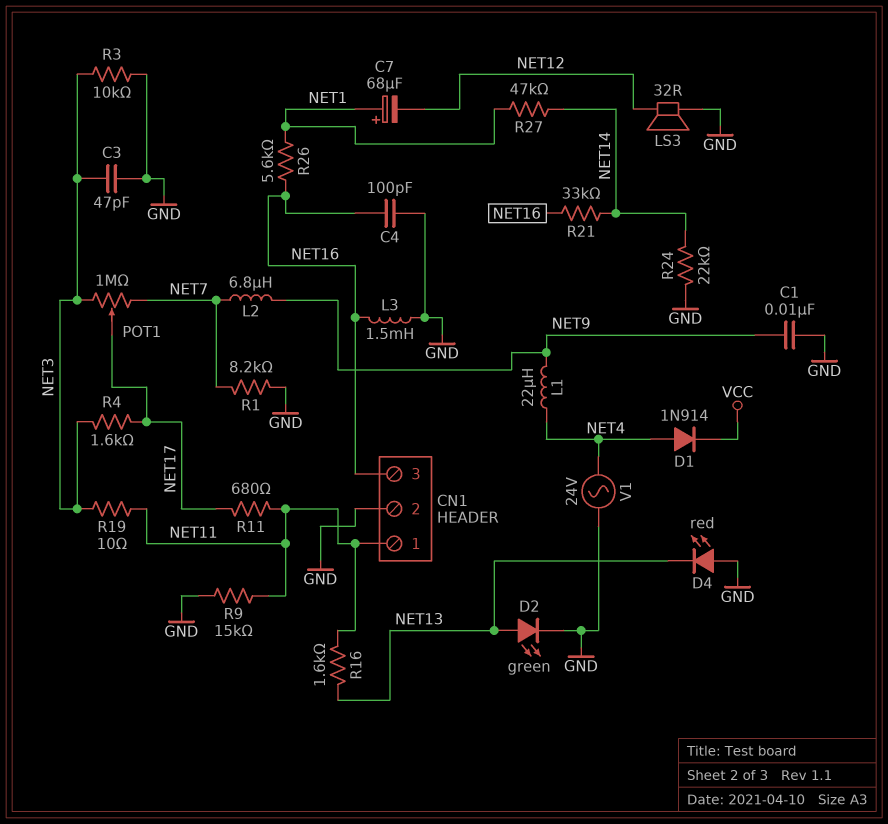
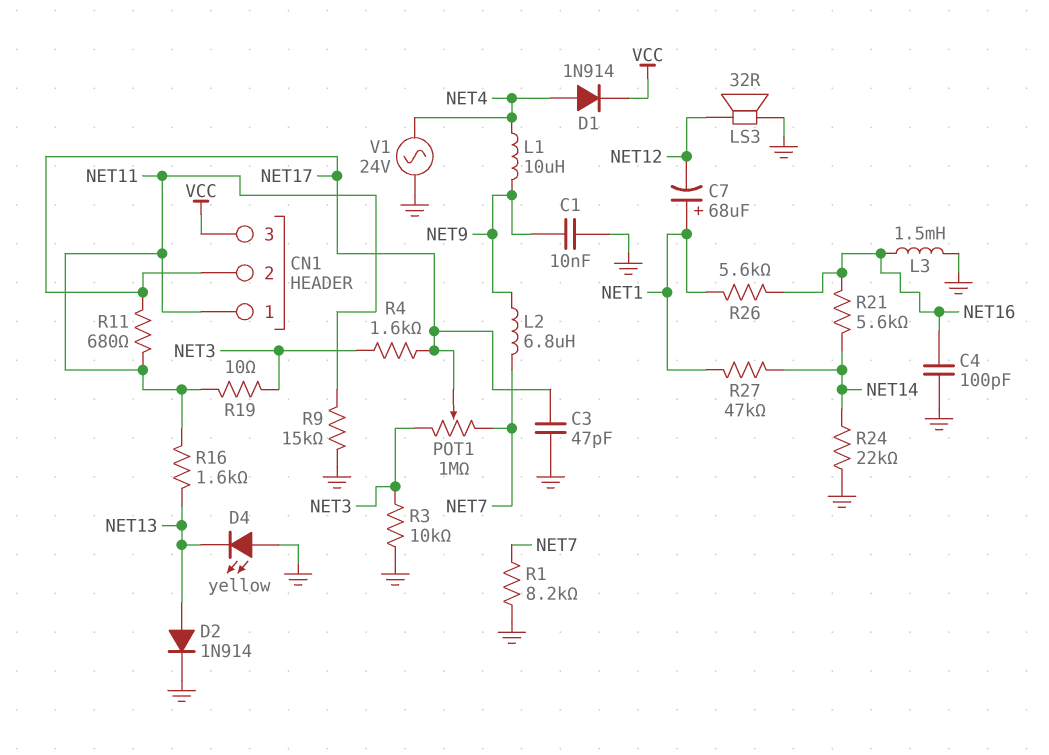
C3: 47pF (GND, NET3) -> 47pF (GND, NET17)
CN1 pin 2: GND -> NET17
CN1 pin 3: NET16 -> VCC
D2: LED green (A NET13, K GND) -> diode 1N914 (A NET13, K GND)
D4: LED red (A GND, K NET13) -> LED yellow (A GND, K NET13)
L1: 22uH (NET4, NET9) -> 10uH (NET4, NET9)
R21: 33k (NET14, NET16) -> 5.6k (NET14, NET16)

